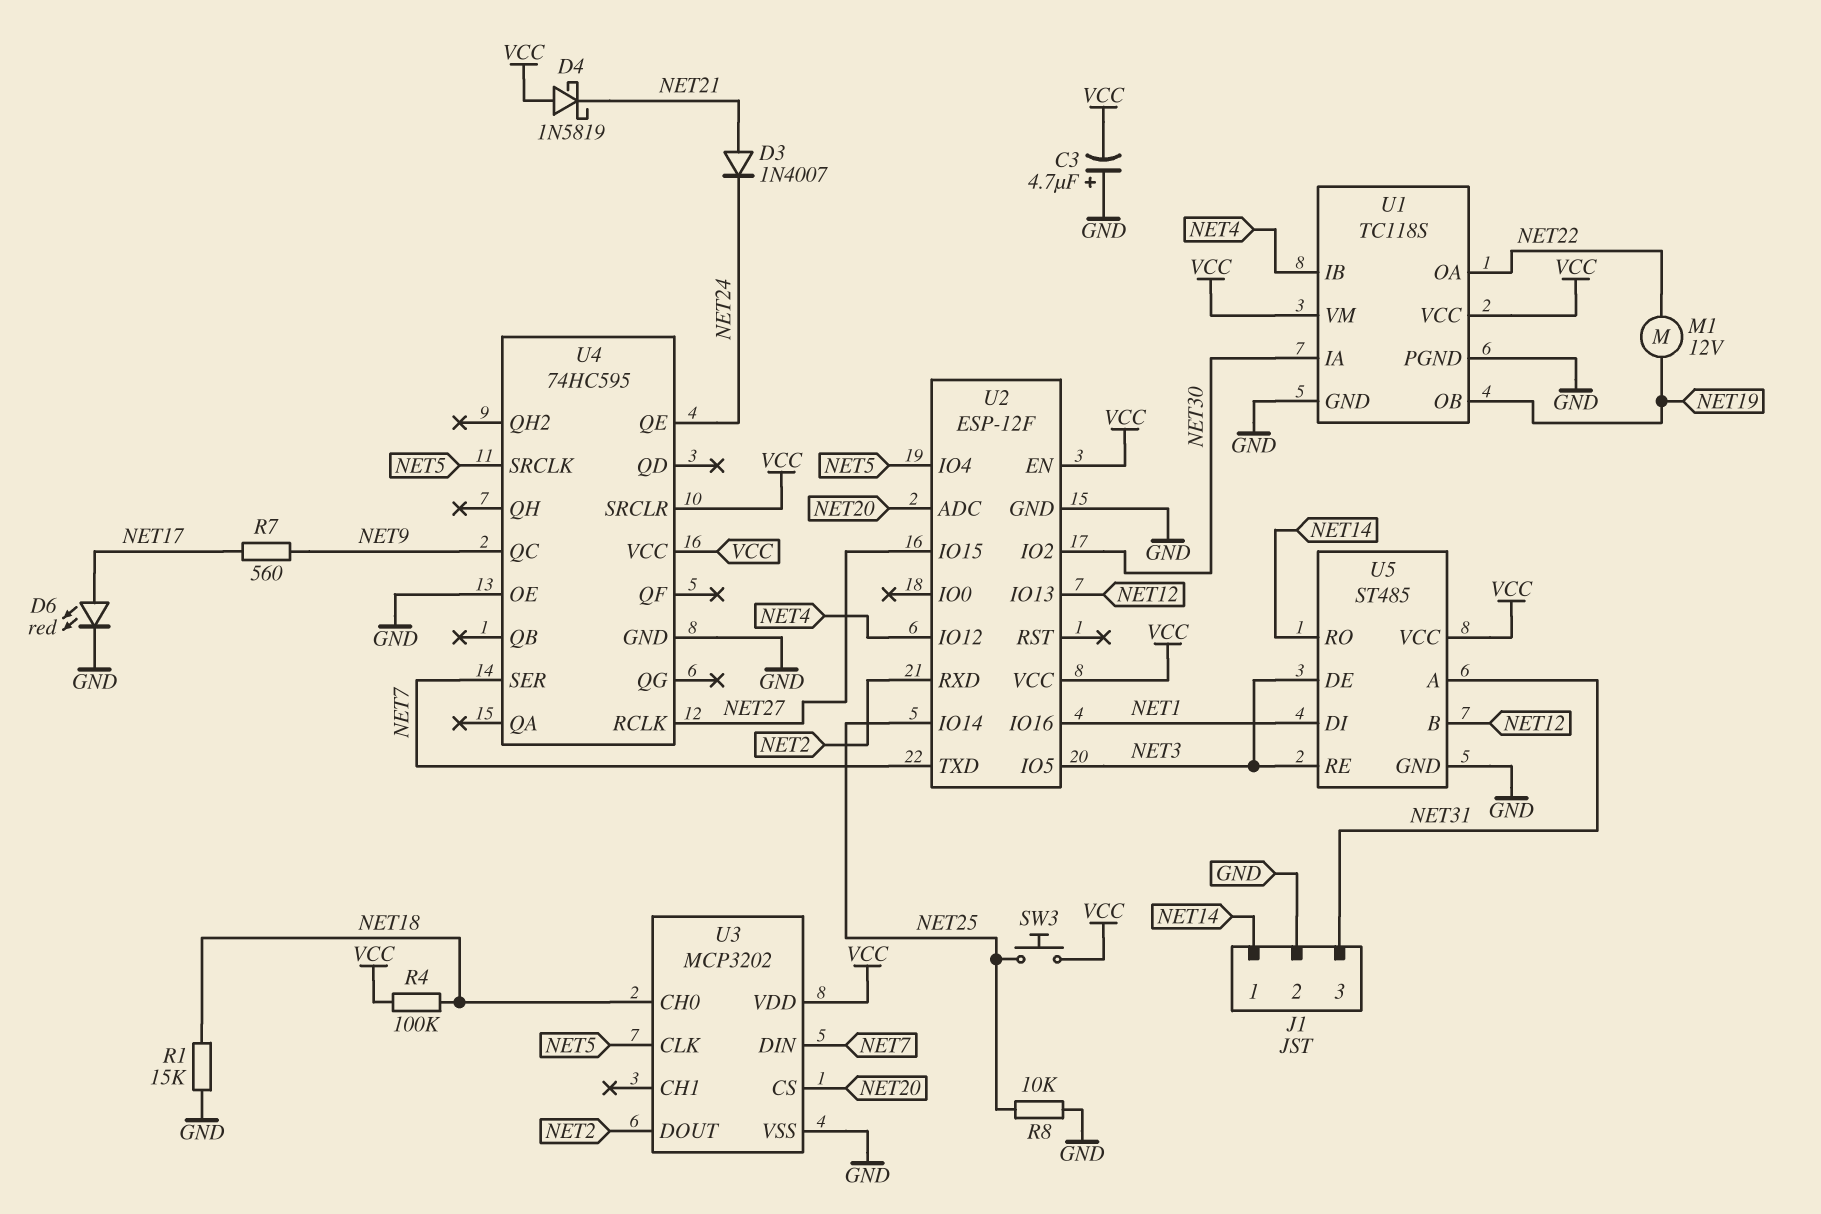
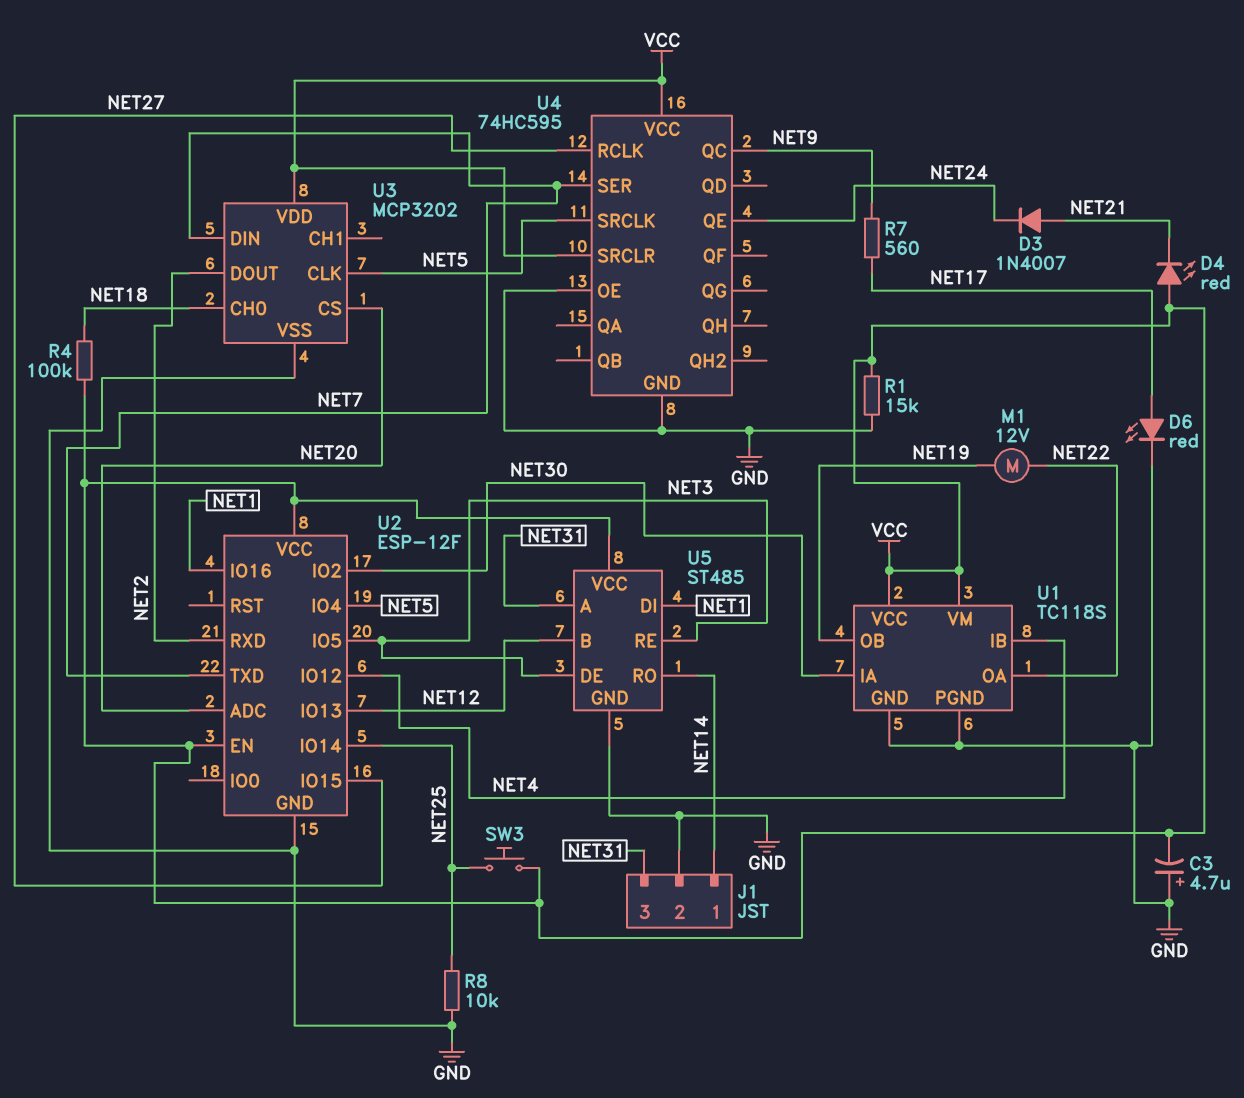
D4: schottky 1N5819 (A VCC, K NET21) -> LED red (A VCC, K NET21)
R1: 15k (GND, NET18) -> 15k (GND, VCC)

